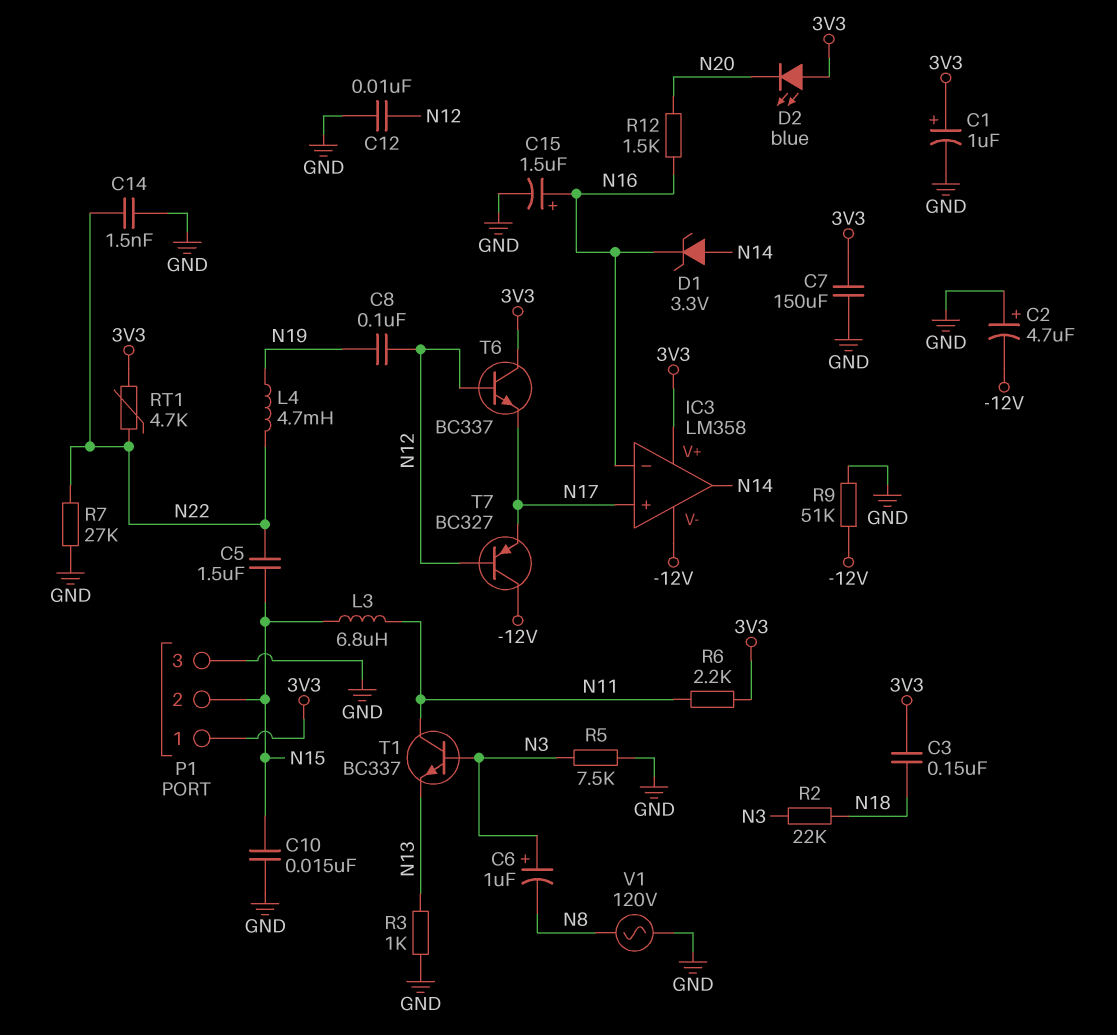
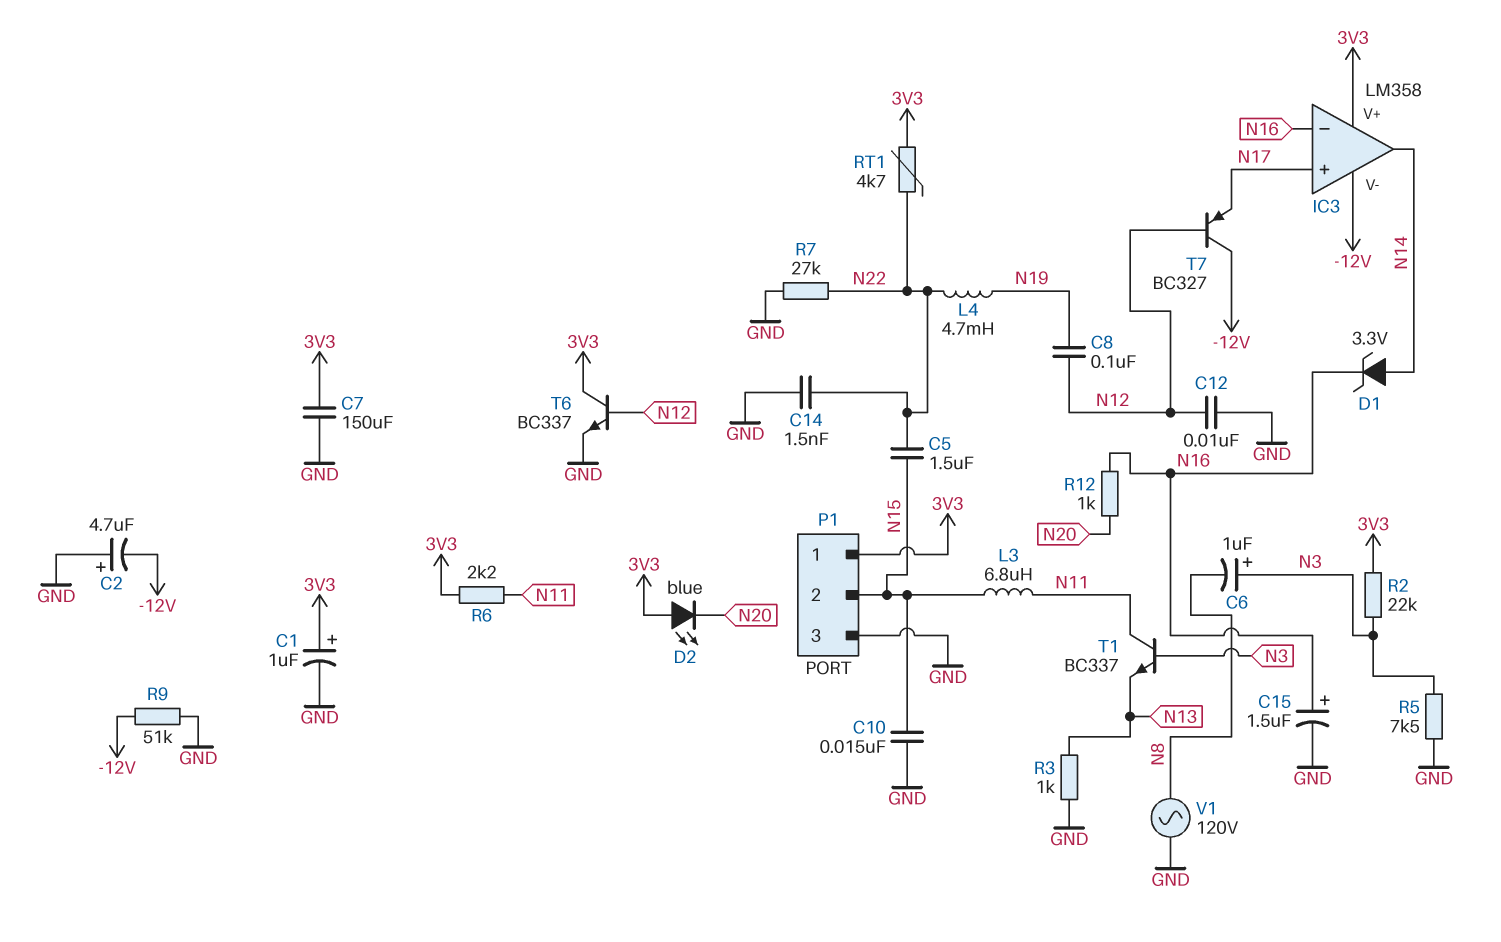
C3: 150nF (3V3, N18) -> none
R2: 22k (N3, N18) -> 22k (3V3, N3)
R12: 1.5k (N16, N20) -> 1k (N16, N20)
T6: NPN BC337 (B N12, C 3V3, E N17) -> NPN BC337 (B N12, C 3V3, E GND)

